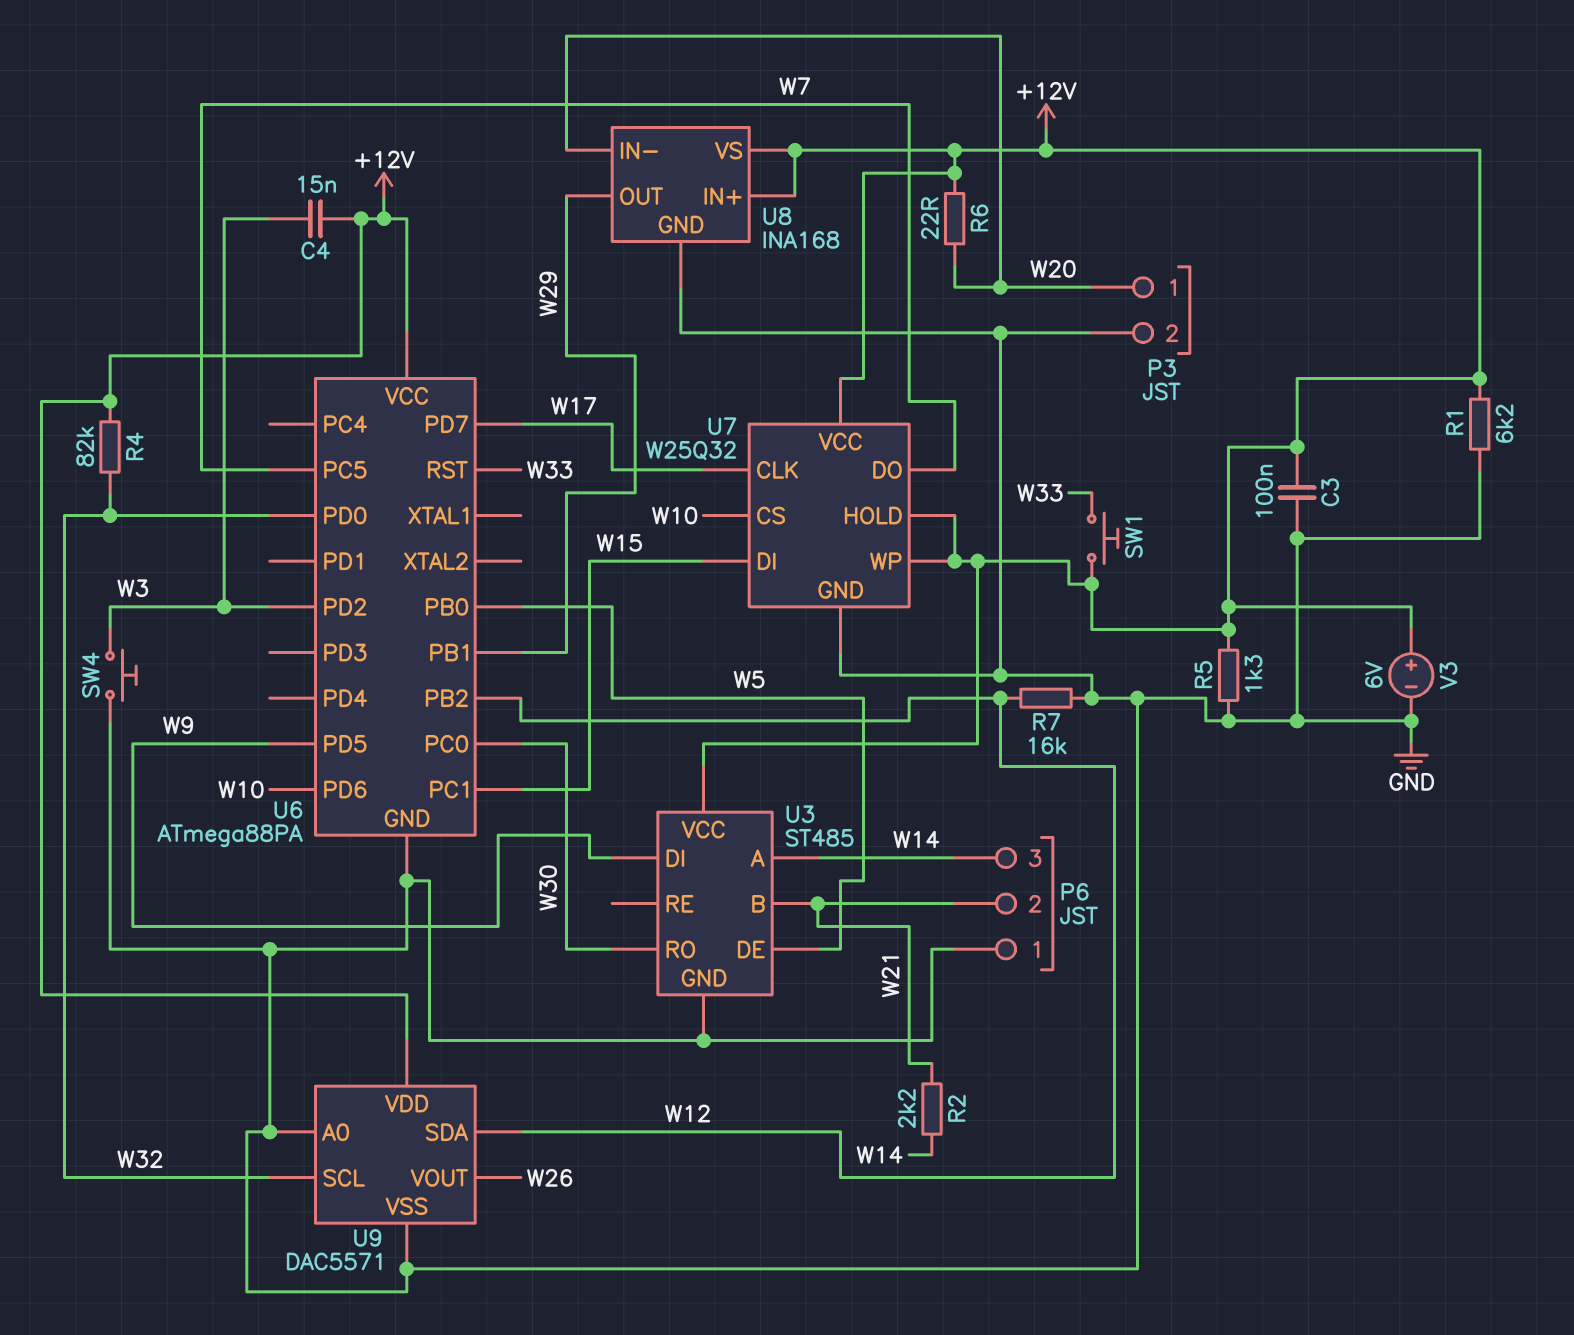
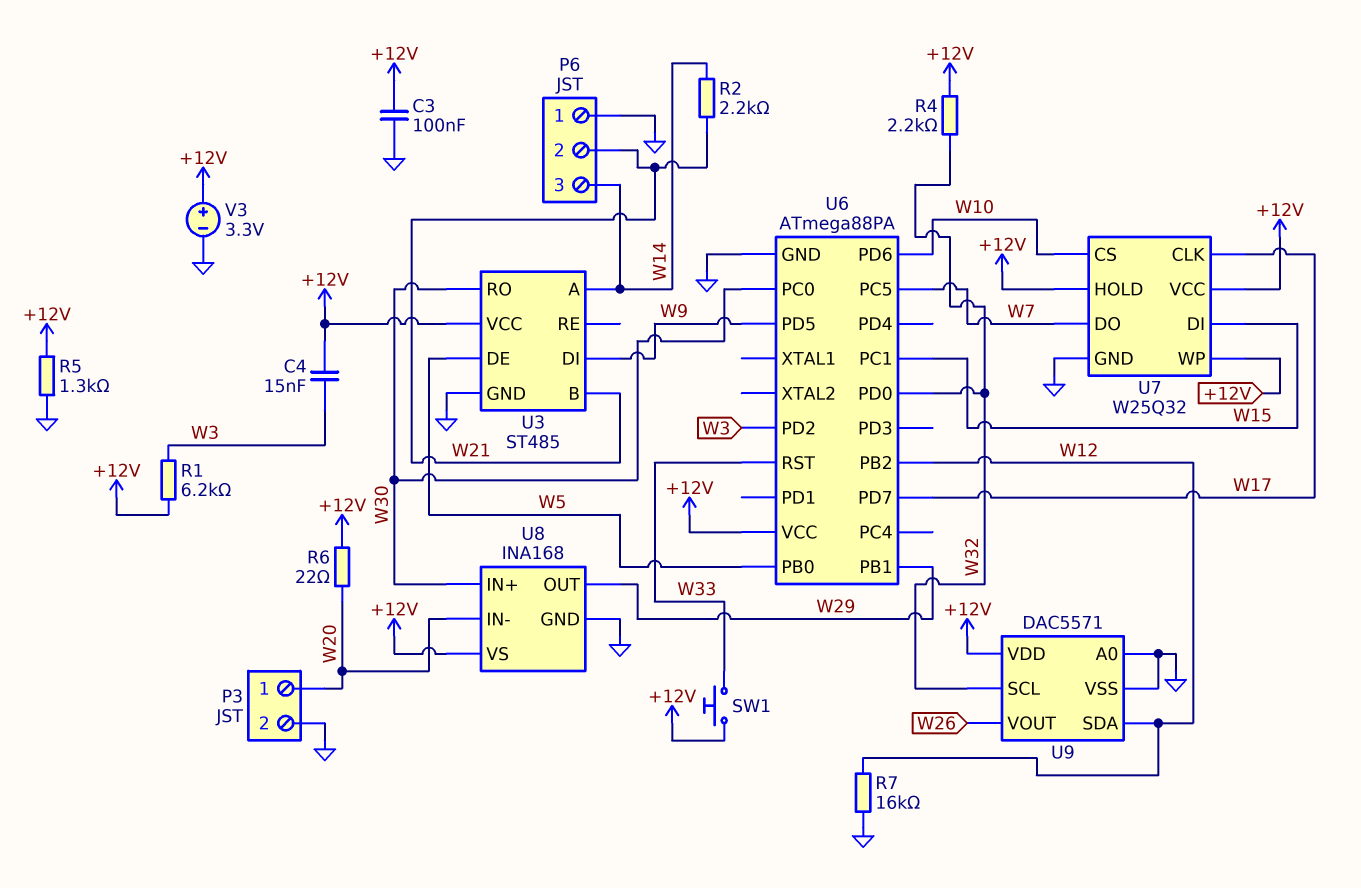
R1: 6.2k (+12V, GND) -> 6.2k (+12V, W3)
R4: 82k (+12V, W32) -> 2.2k (+12V, W32)
SW4: button (GND, W3) -> none
U8 pin IN+: +12V -> W30
V3: 6V (plus +12V, minus GND) -> 3.3V (plus +12V, minus GND)

